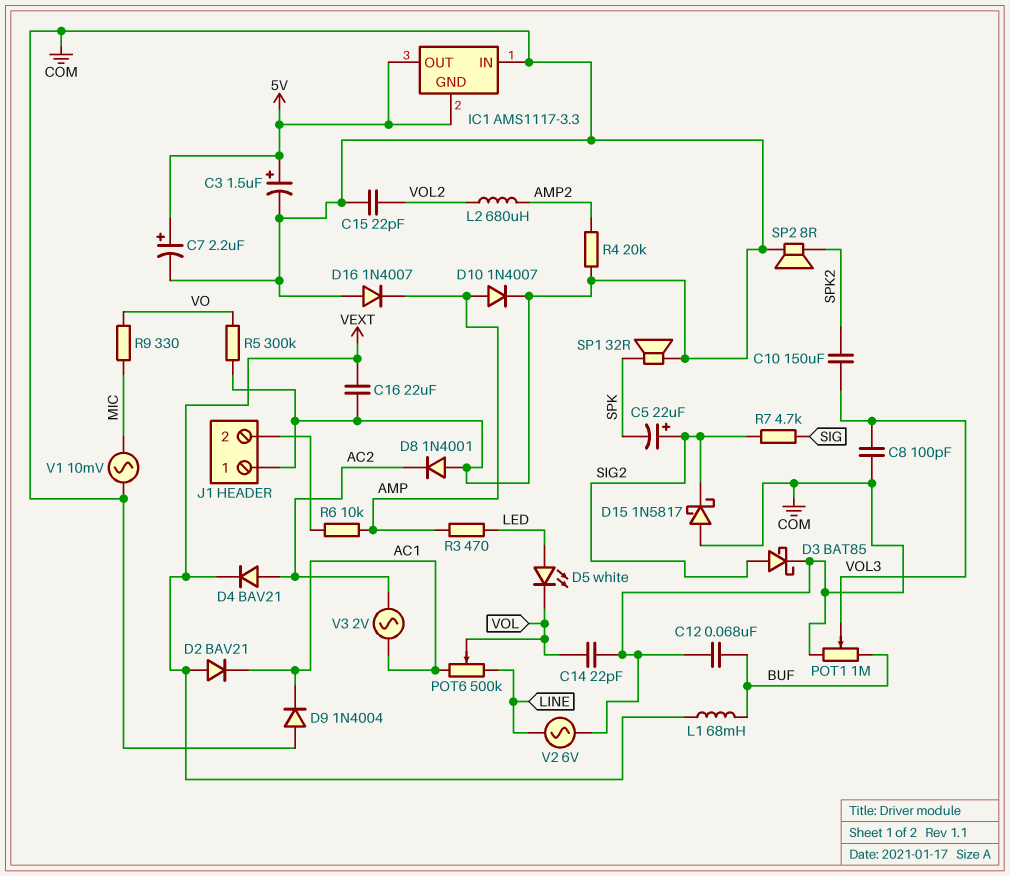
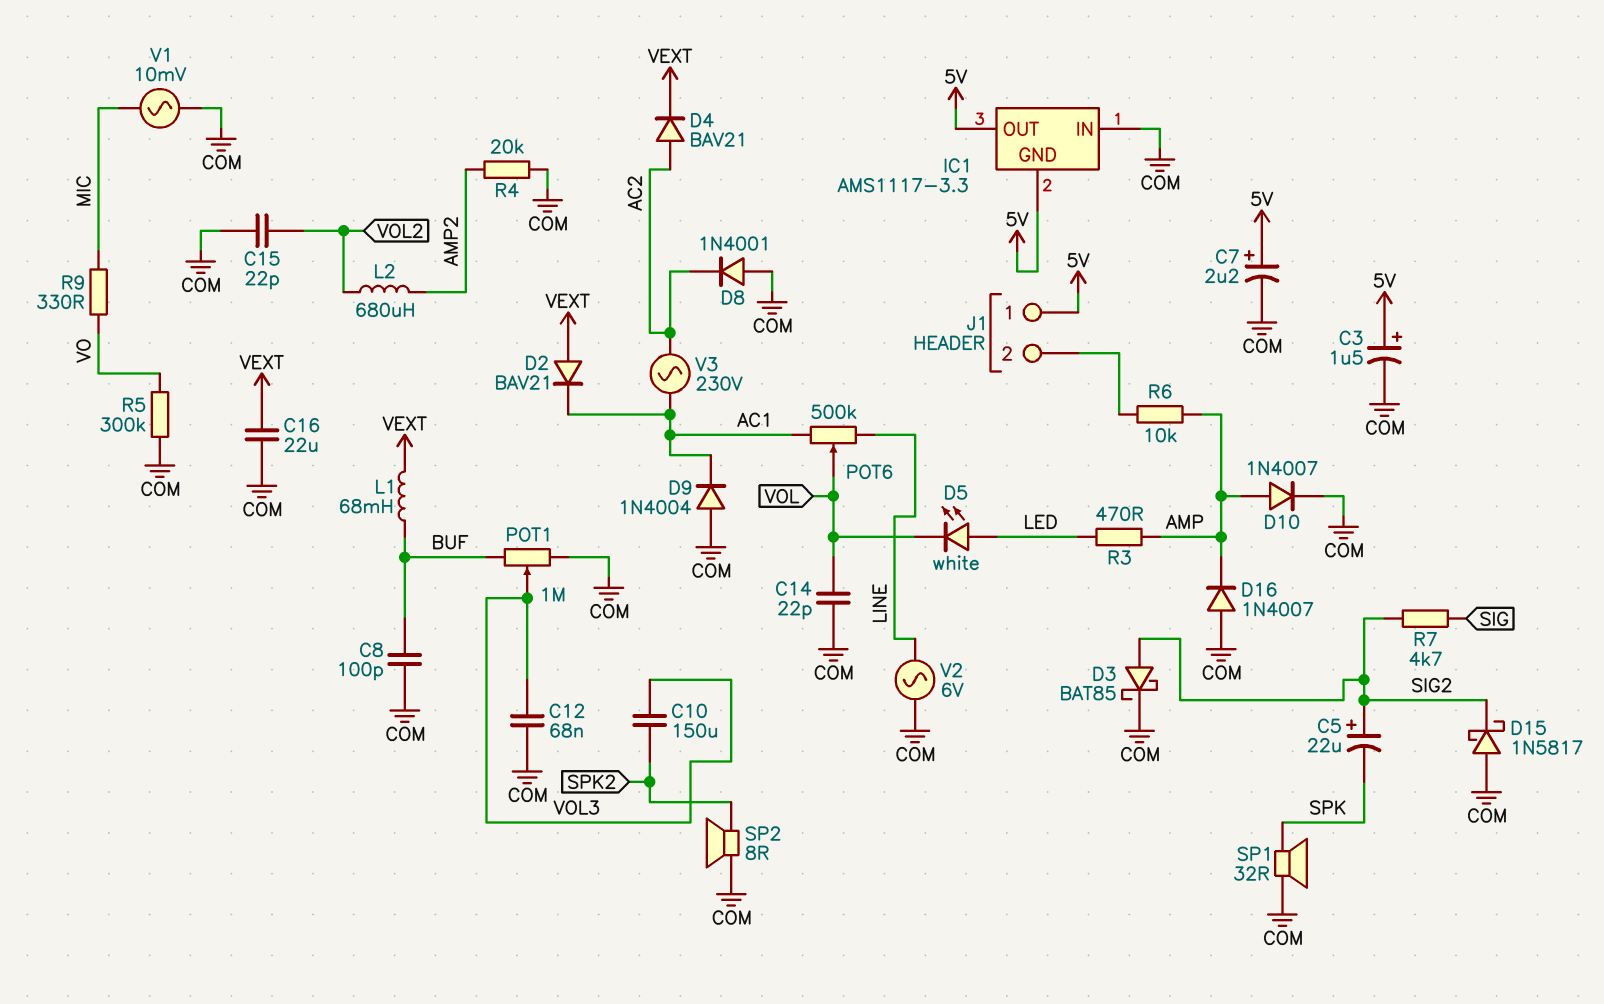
C8: 100pF (COM, VOL3) -> 100pF (BUF, COM)
C12: 68nF (BUF, COM) -> 68nF (COM, VOL3)
J1 pin 1: COM -> 5V
V3: AC 2V (AC1, AC2) -> AC 230V (AC1, AC2)

